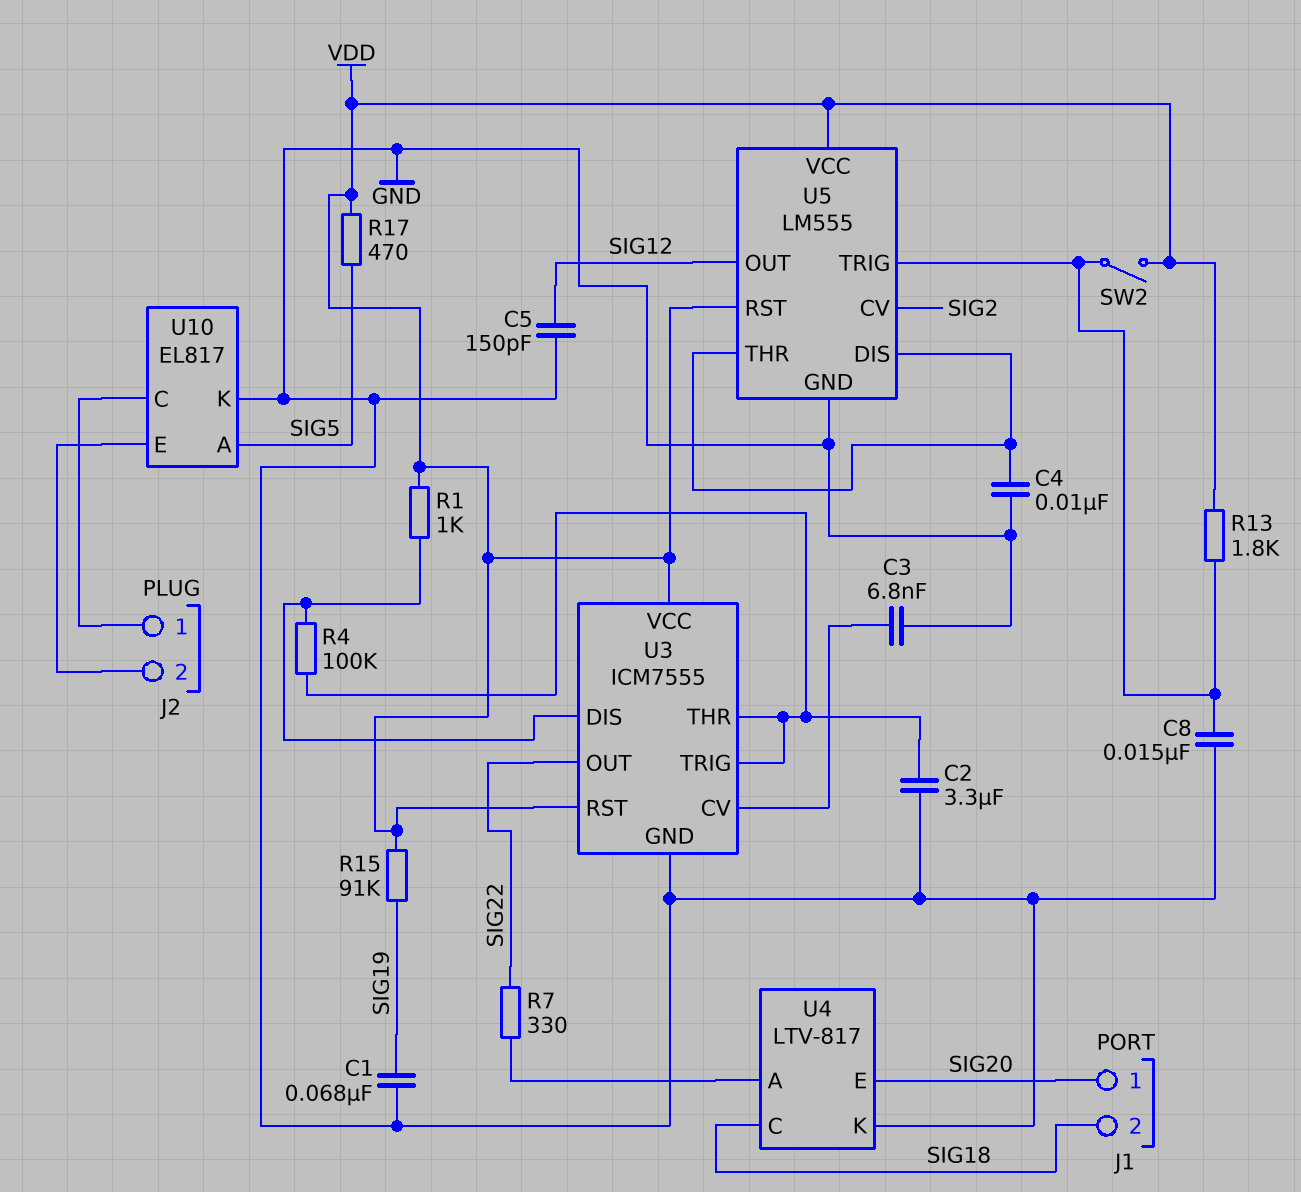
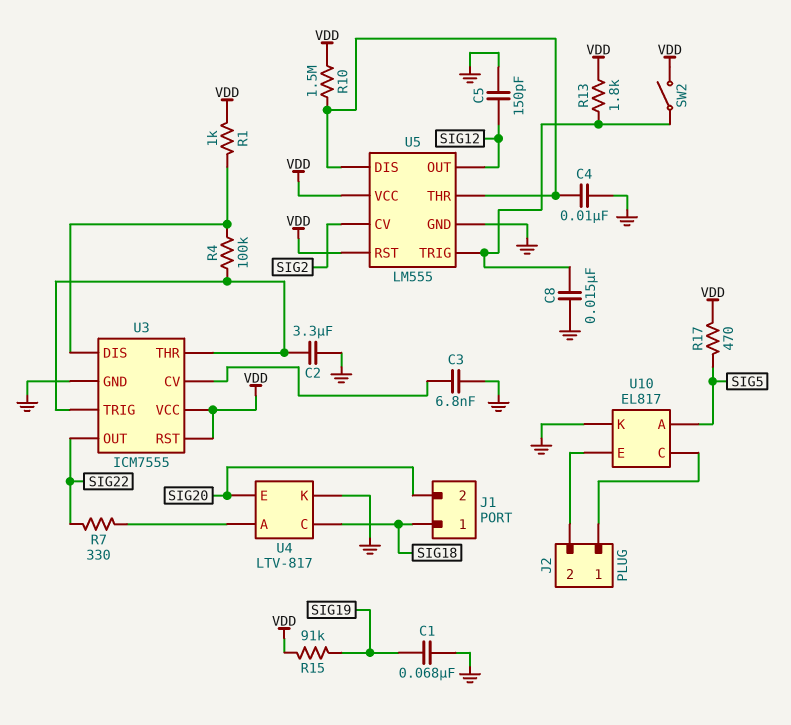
J1 pin 1: SIG20 -> SIG18
J1 pin 2: SIG18 -> SIG20
R10: none -> 1.5M (U5/DIS, VDD)

